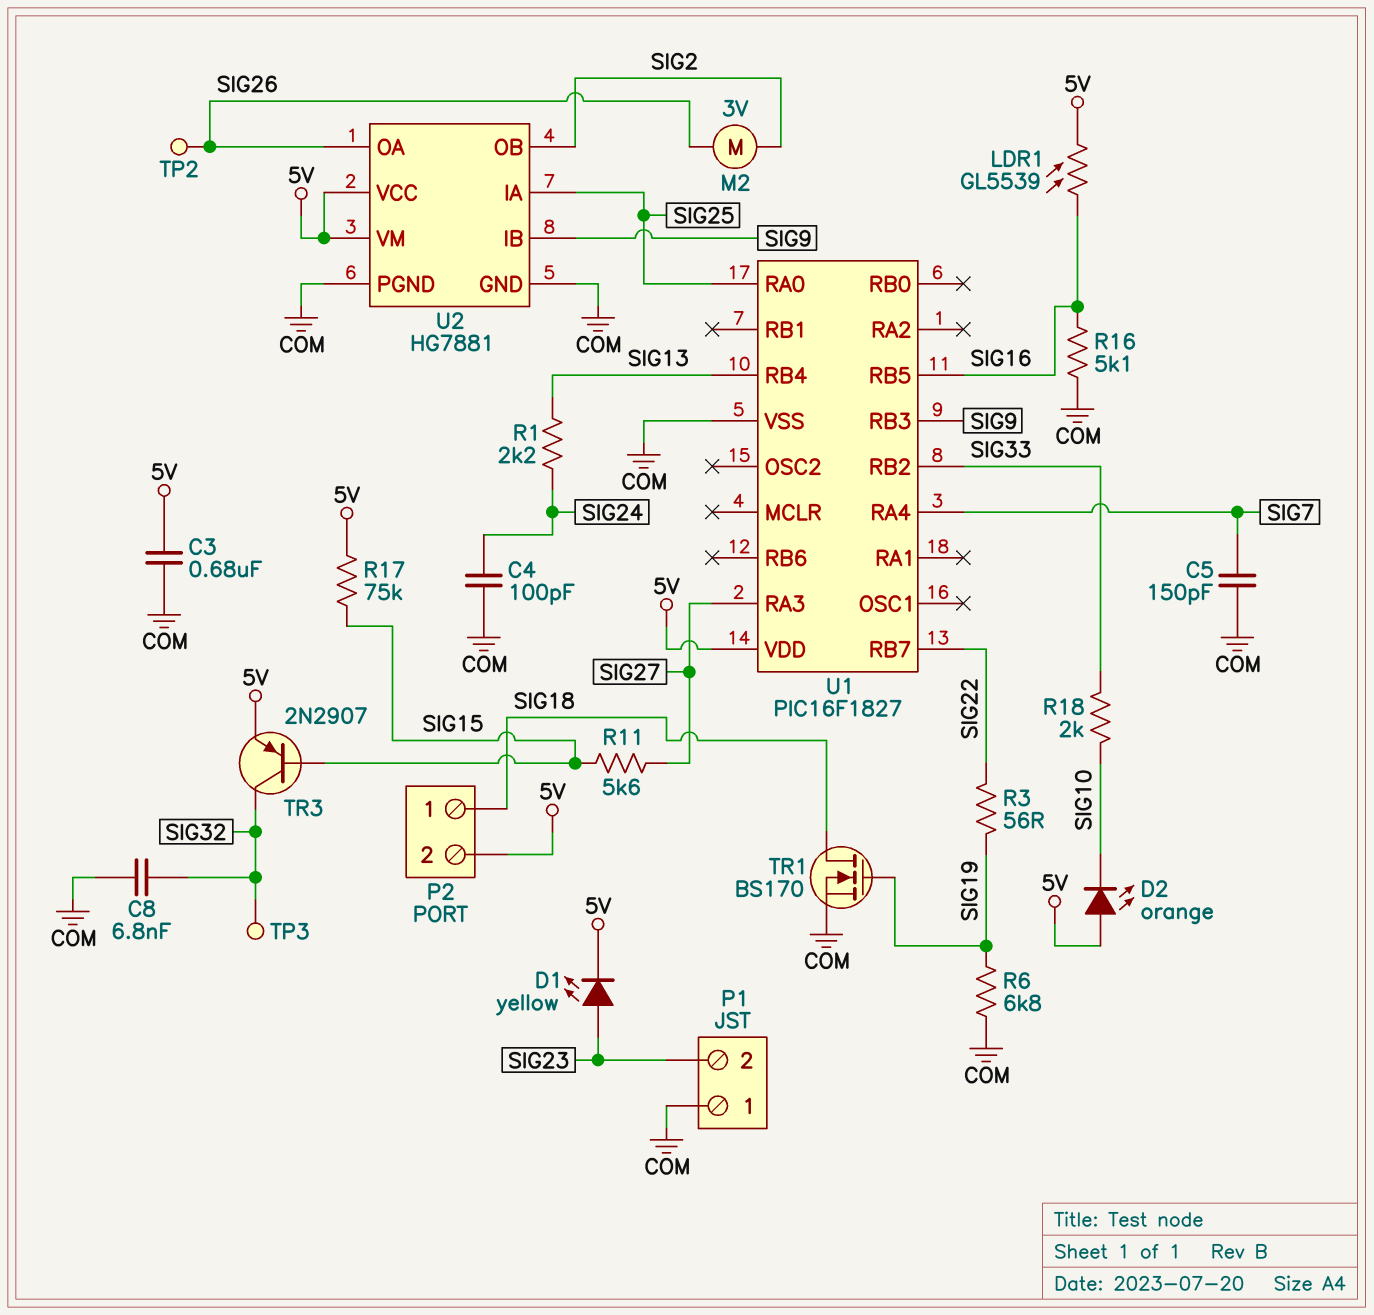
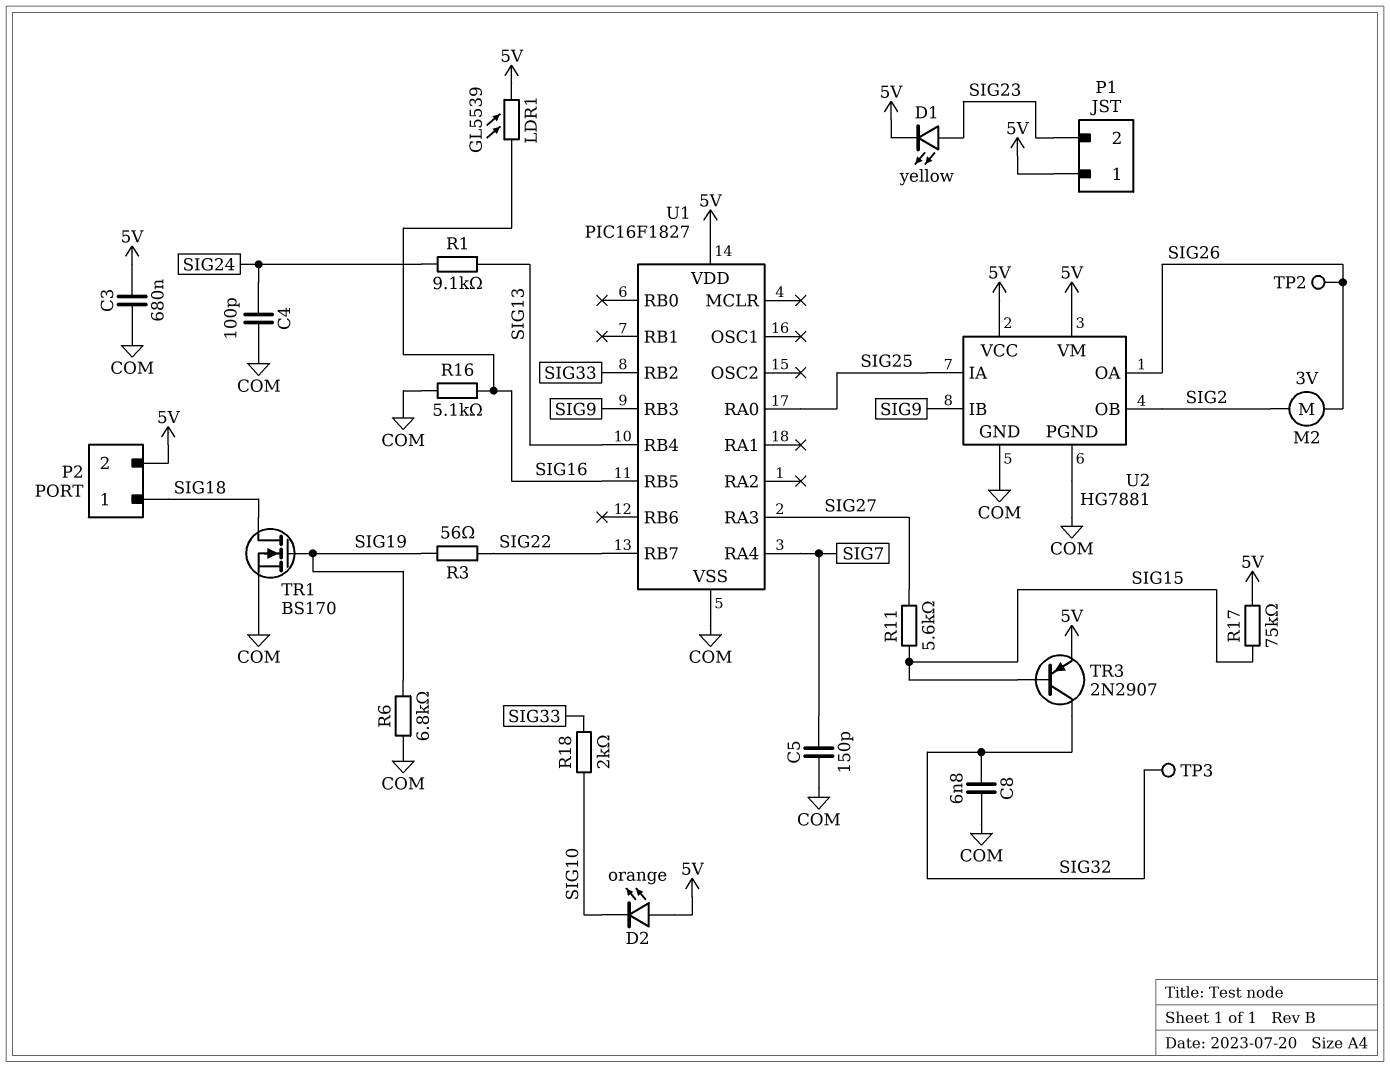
P1 pin 1: COM -> 5V
R1: 2.2k (SIG13, SIG24) -> 9.1k (SIG13, SIG24)

